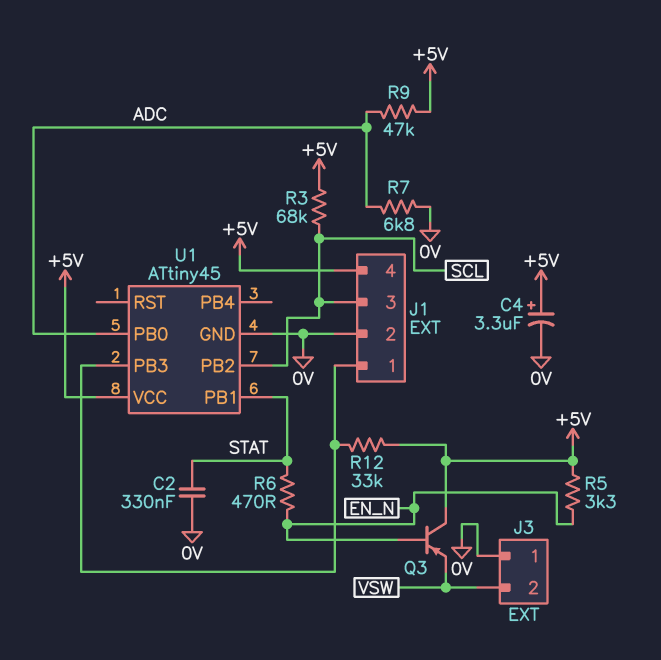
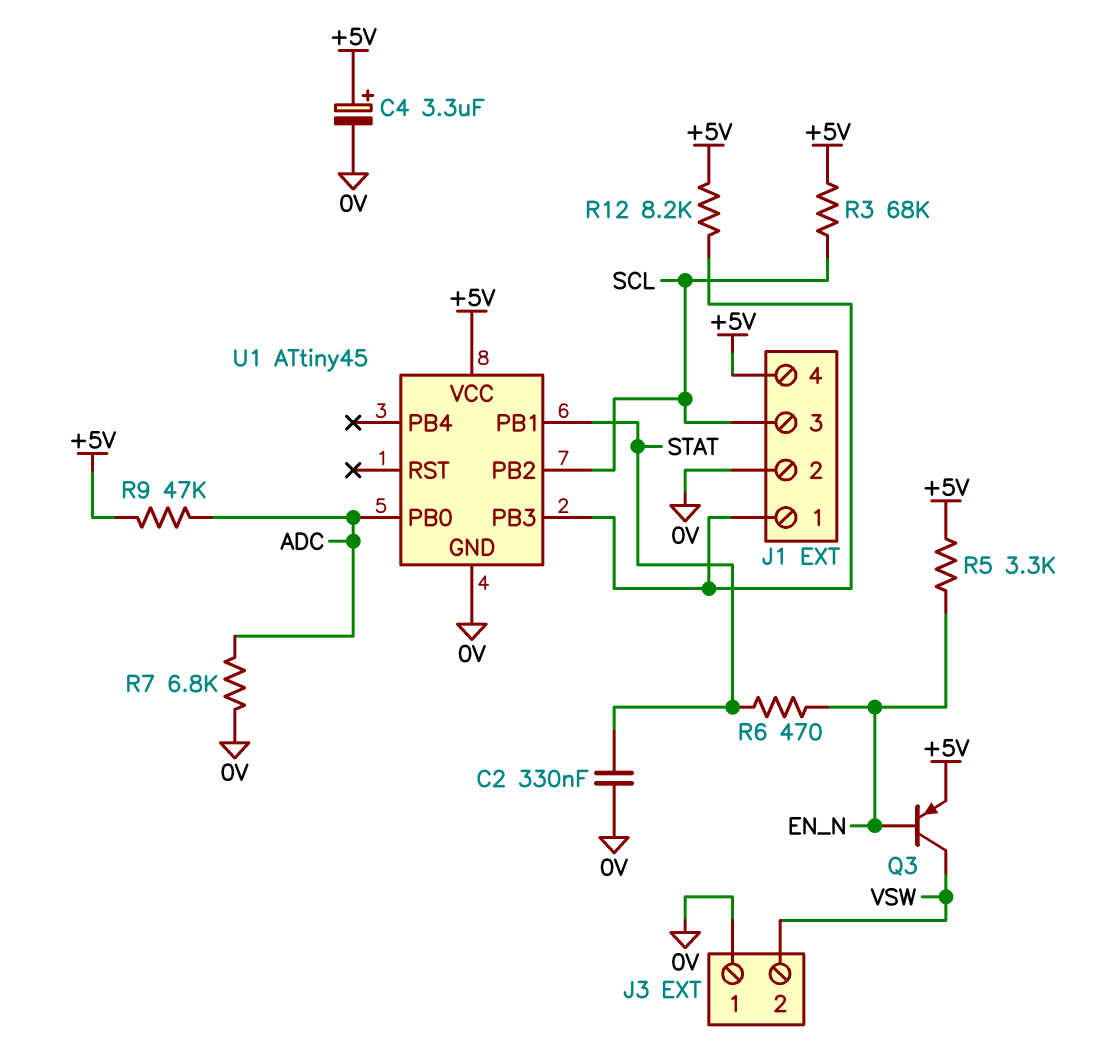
Q3: PNP (B EN_N, C +5V, E VSW) -> PNP (B EN_N, C VSW, E +5V)
R12: 33k (+5V, J1/1) -> 8.2k (+5V, J1/1)

